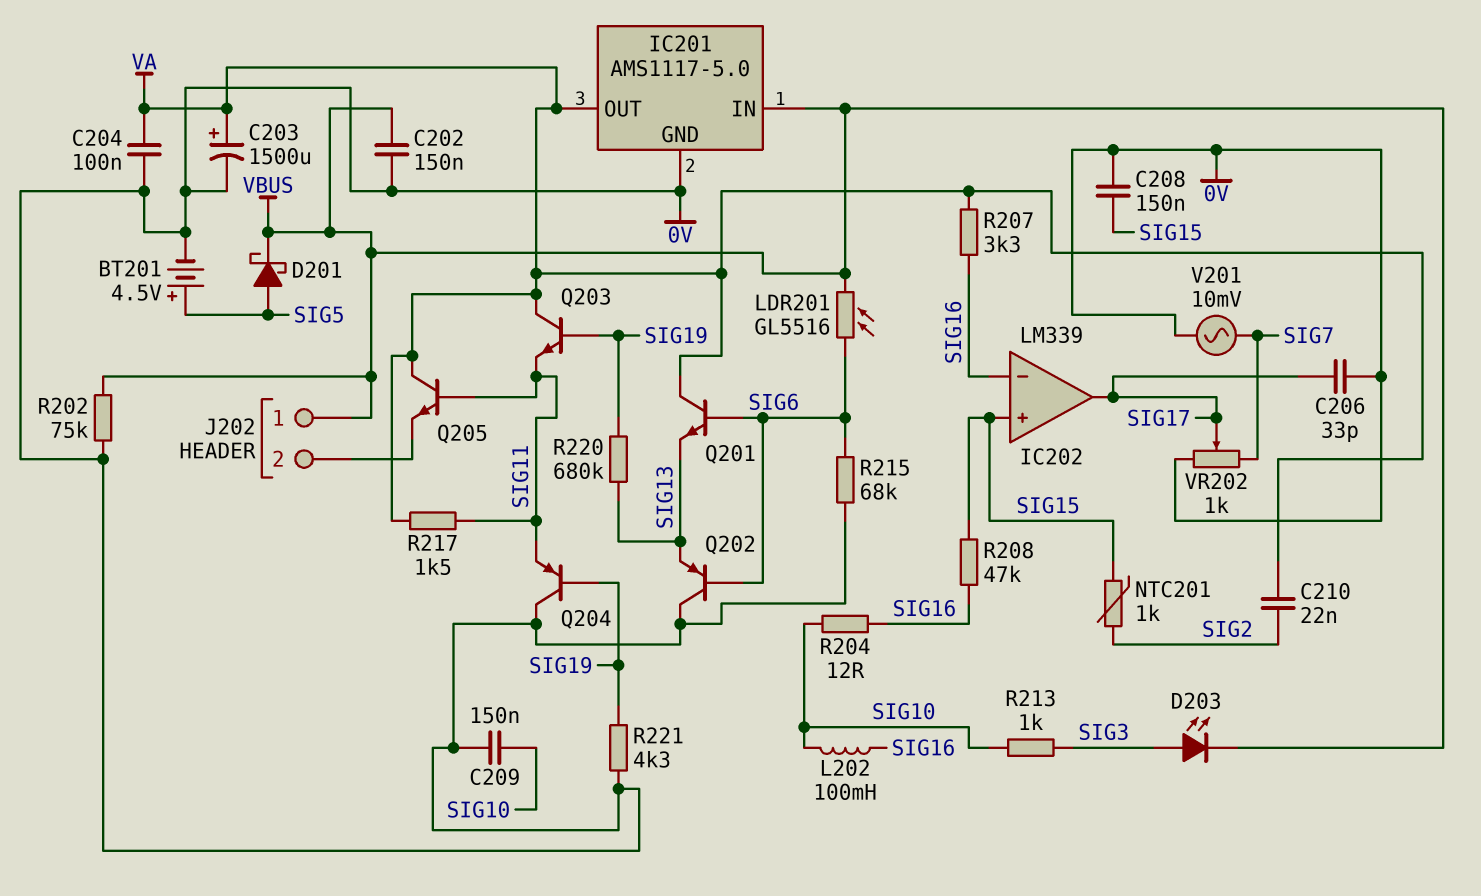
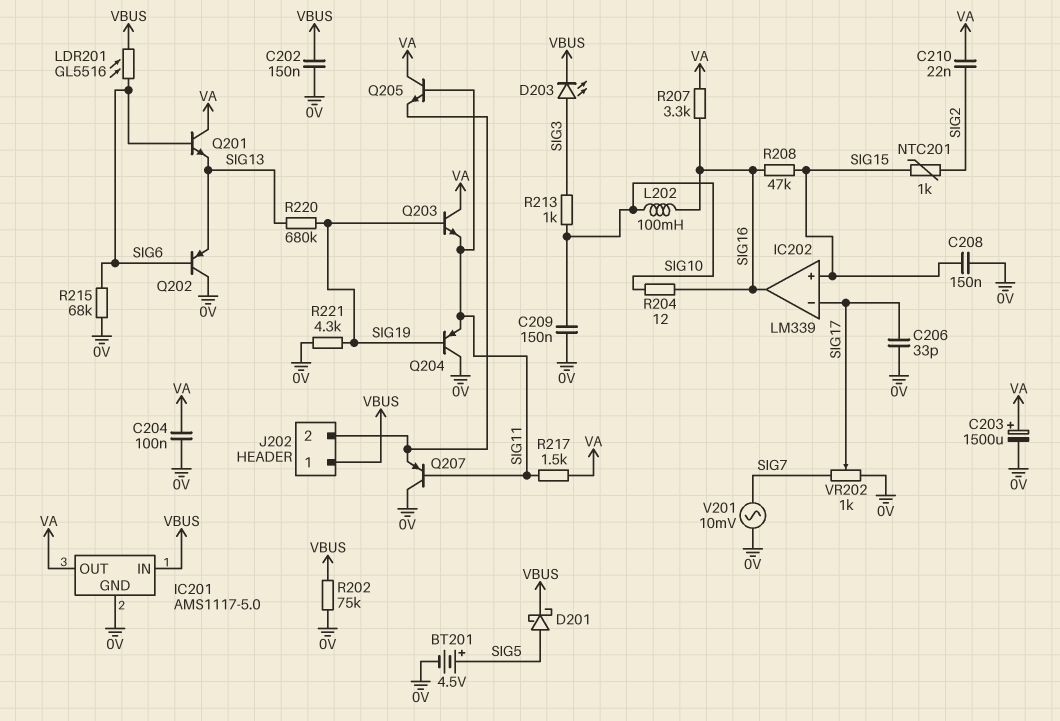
IC202 pin in-: SIG16 -> SIG17
IC202 pin out: SIG17 -> SIG16
Q207: none -> PNP (B SIG11, C 0V, E J202/2)

